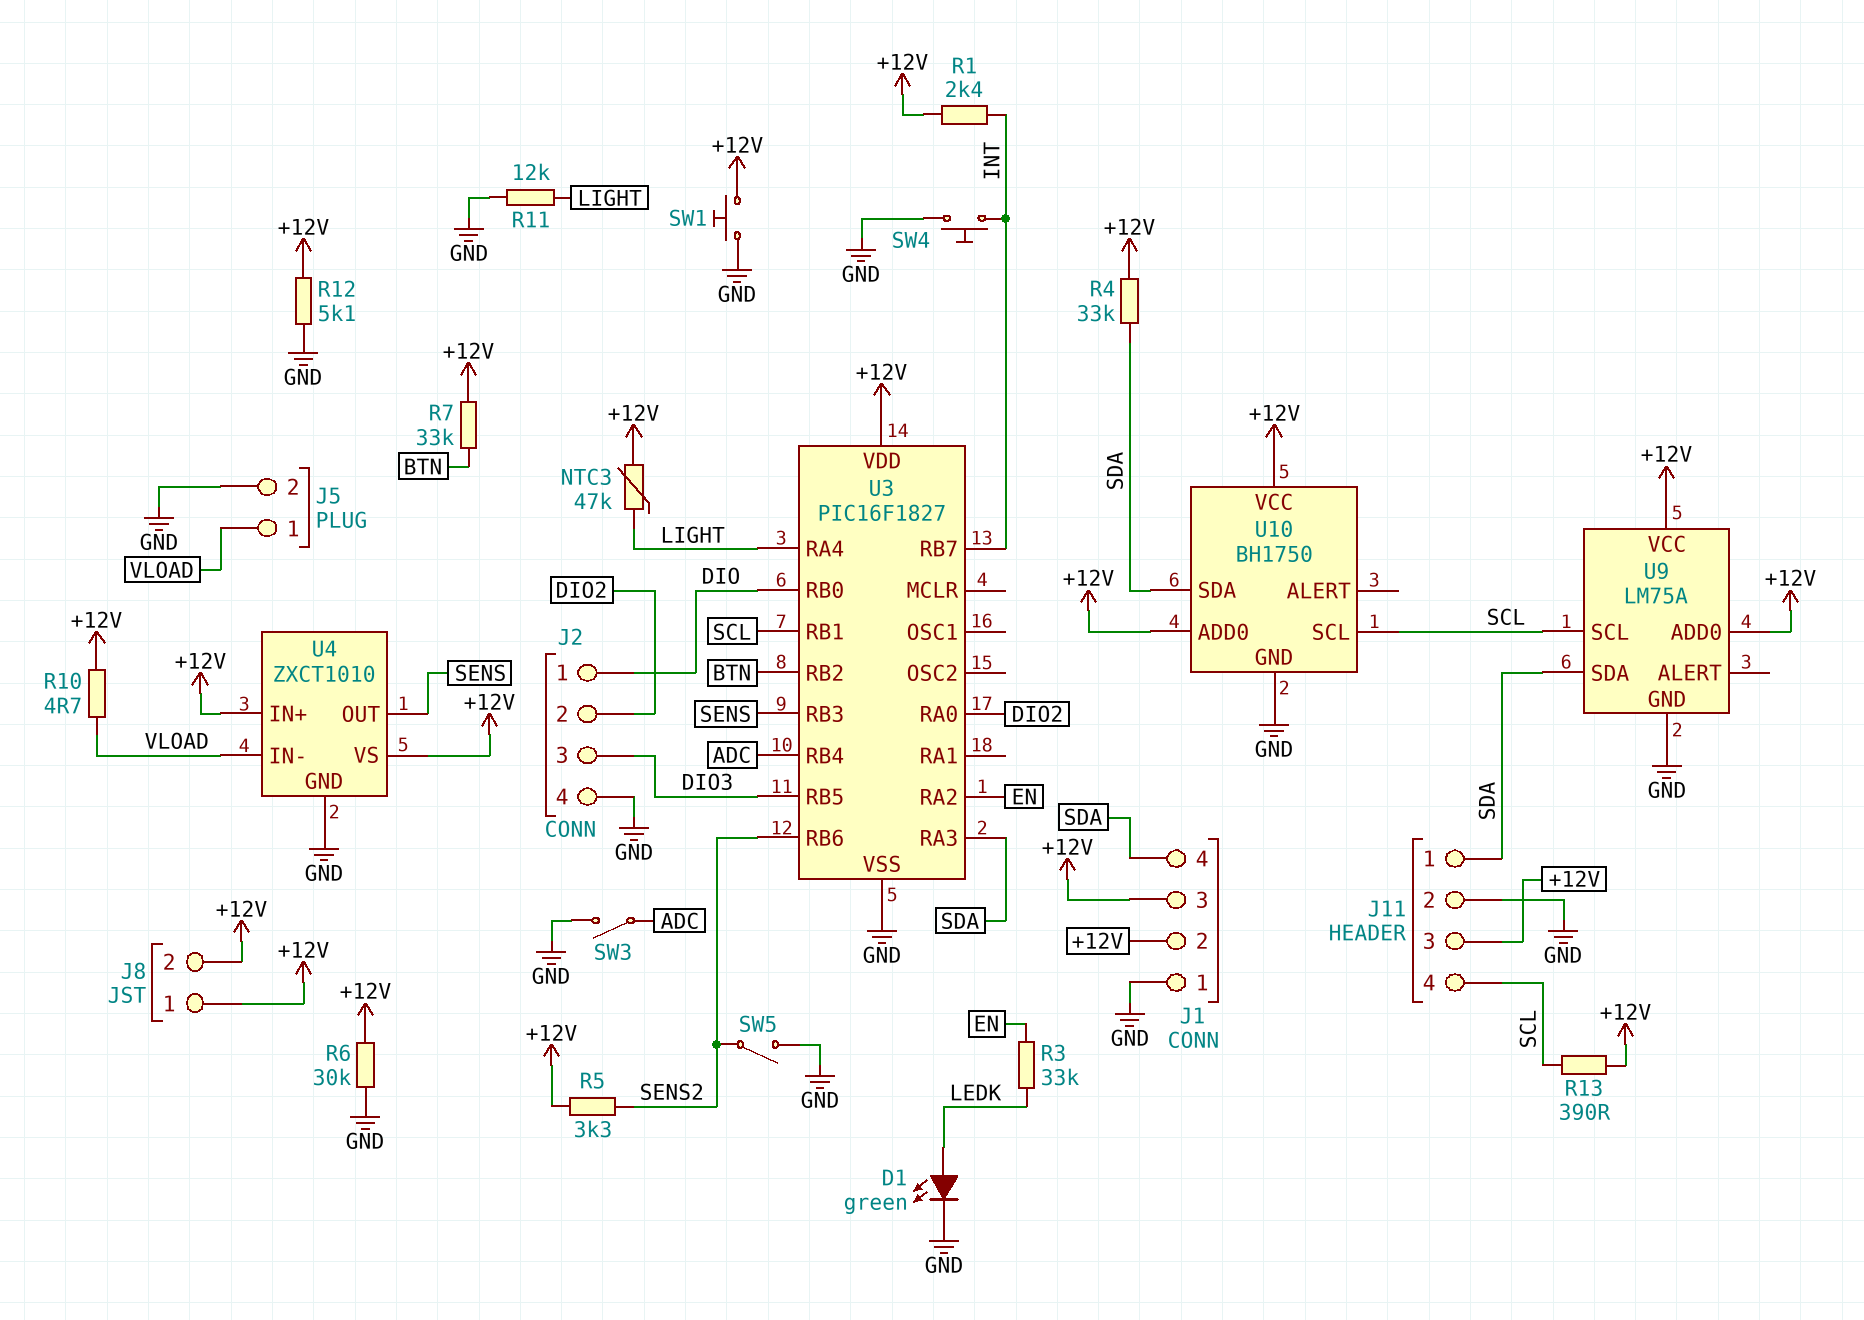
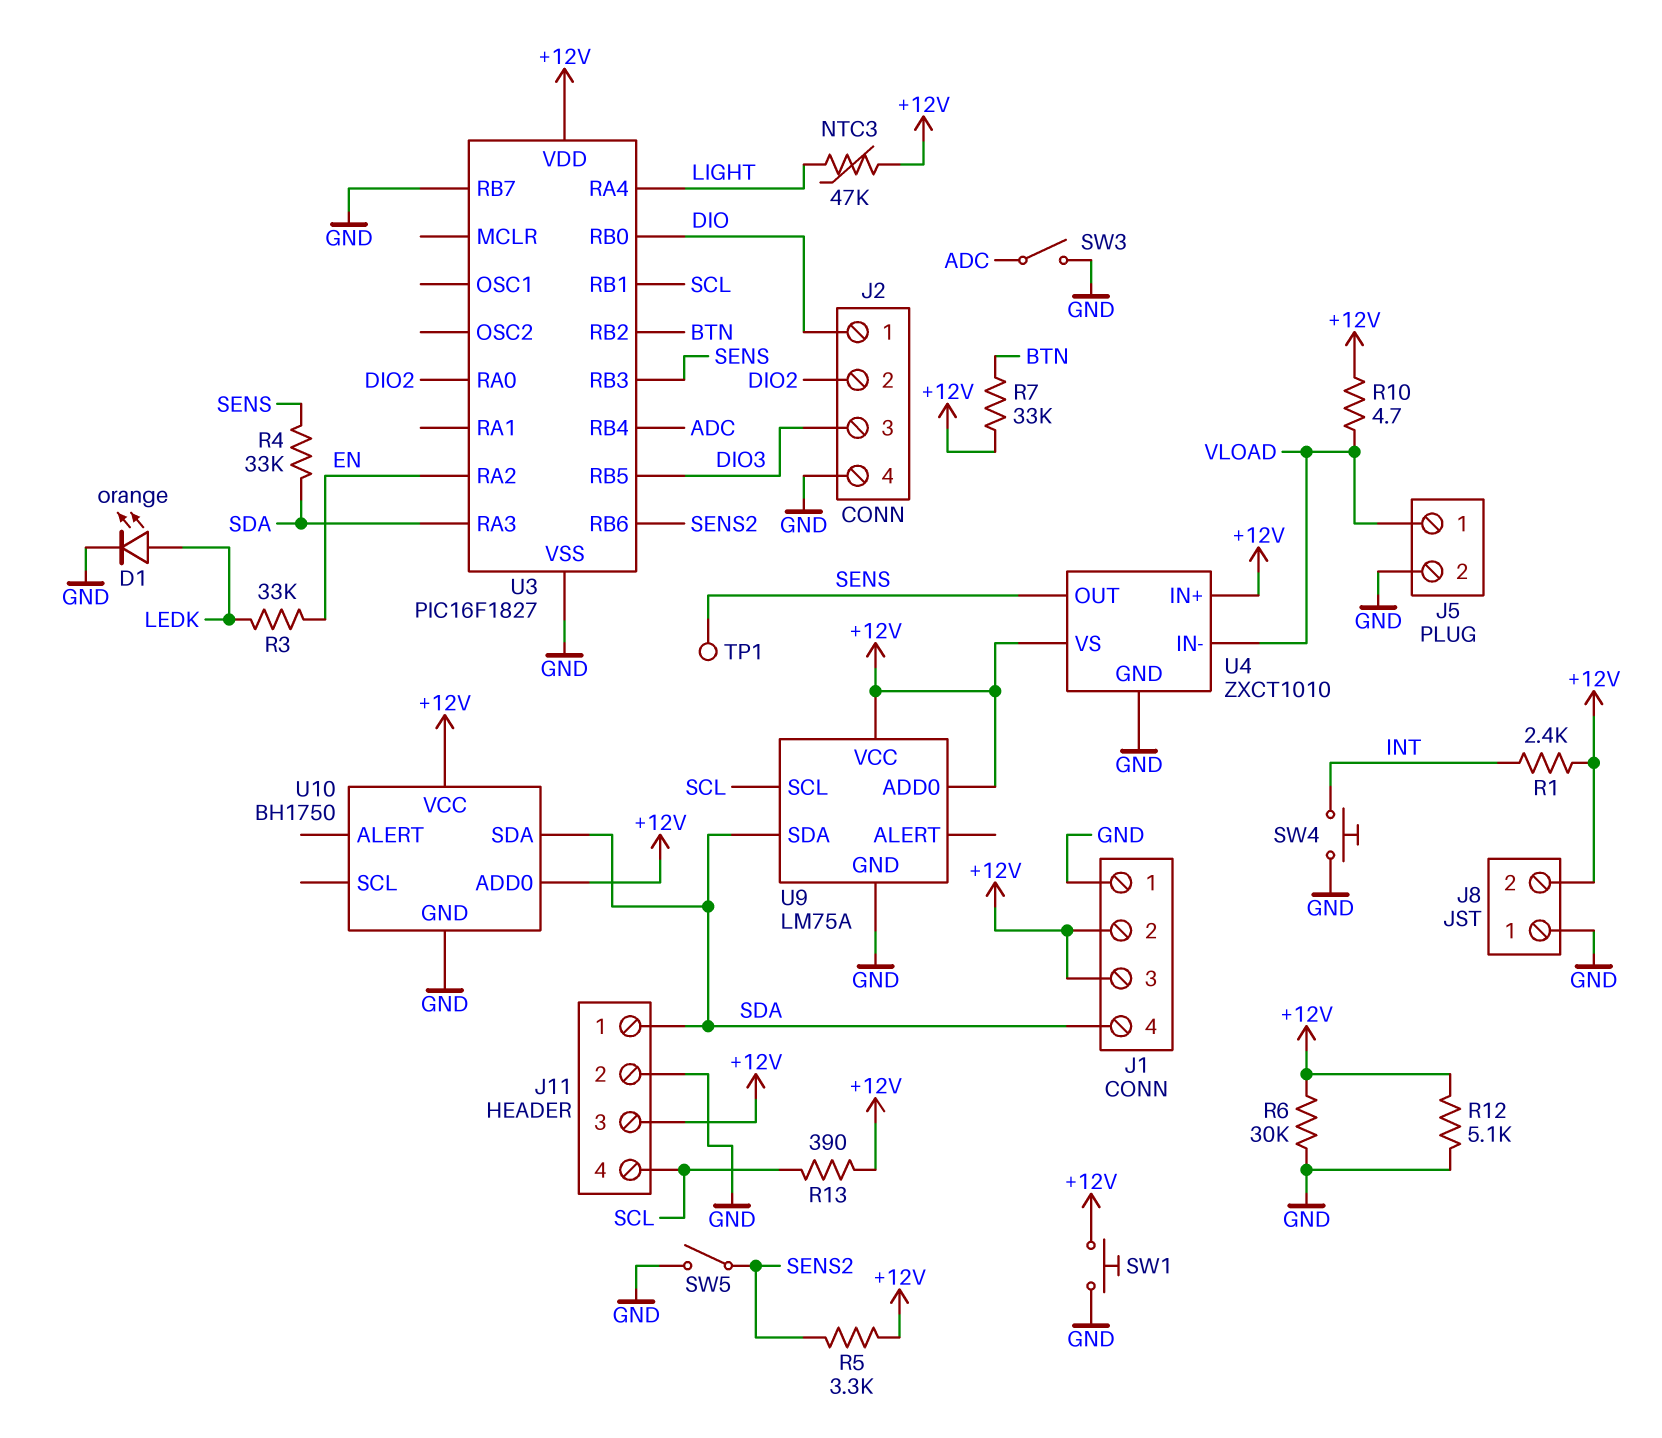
D1: LED green (A LEDK, K GND) -> LED orange (A LEDK, K GND)
J8 pin 1: +12V -> GND
R4: 33k (+12V, SDA) -> 33k (SDA, SENS)
R11: 12k (GND, LIGHT) -> none
TP1: none -> test point (SENS)
U3 pin RB7: INT -> GND
U10 pin SCL: SCL -> none

